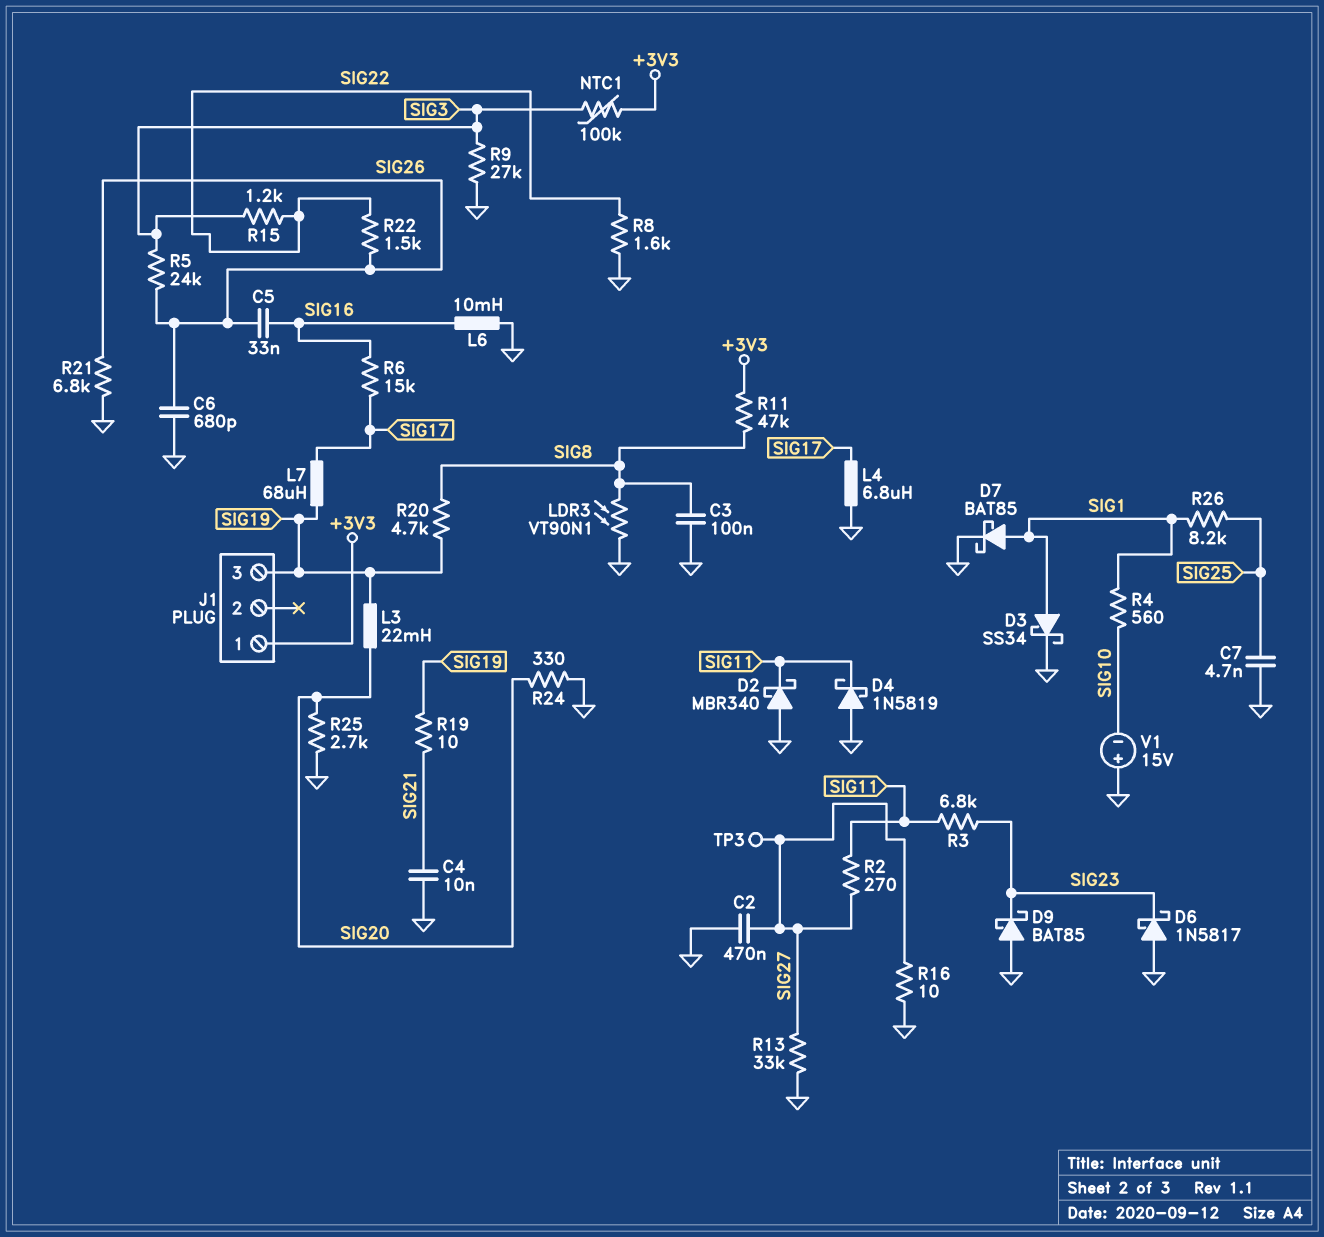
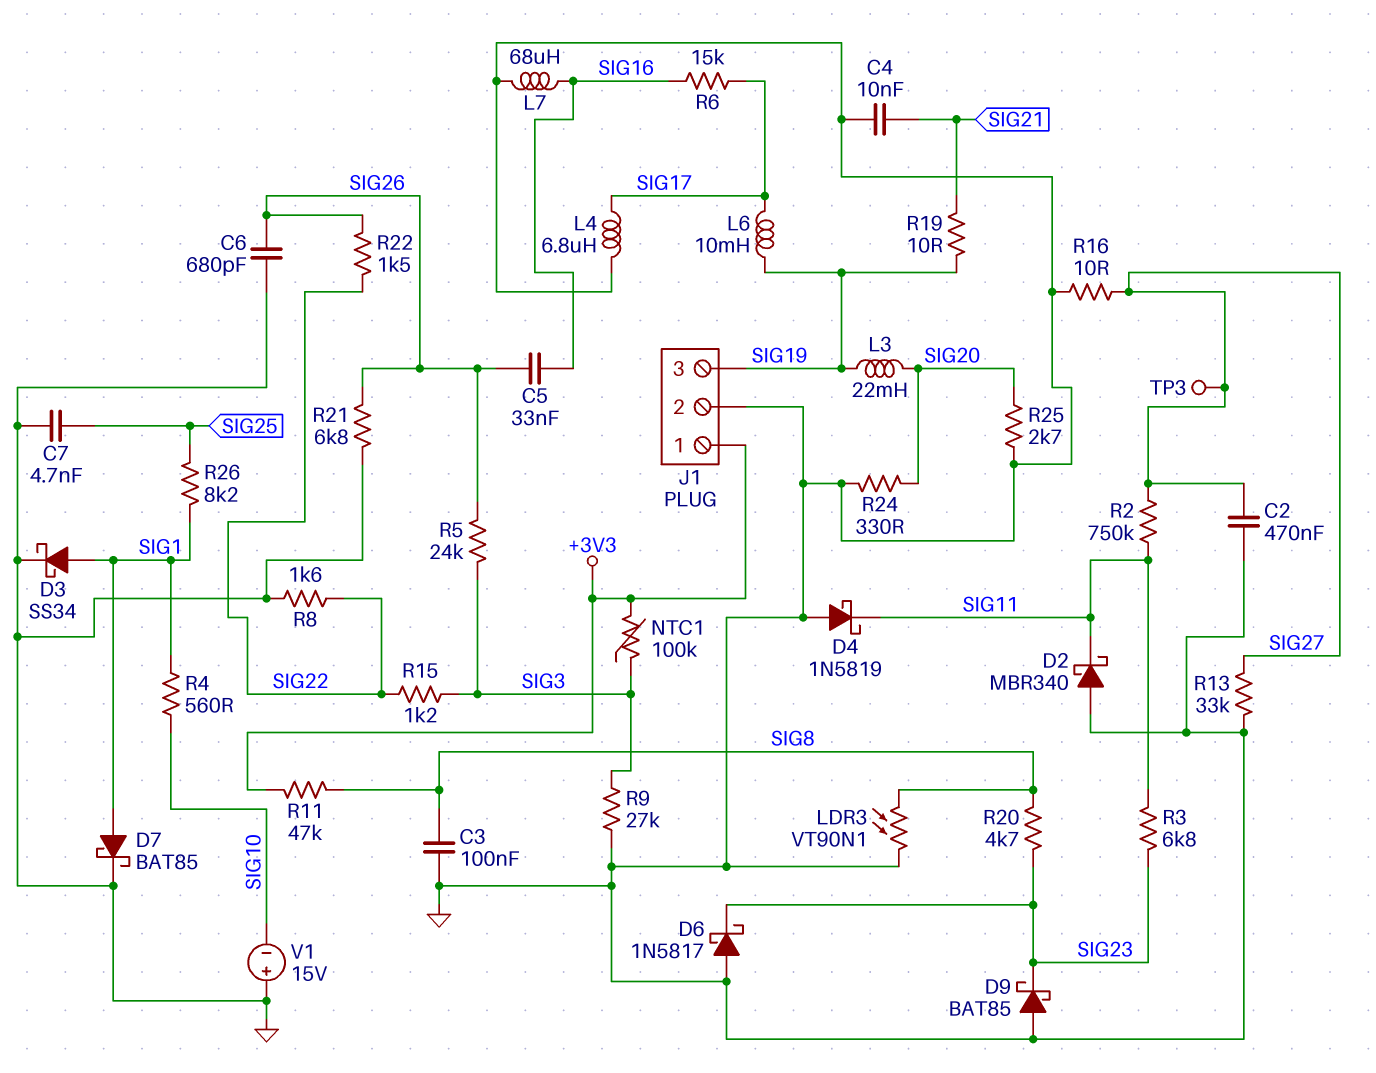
J1 pin 2: none -> GND
L6: 10mH (GND, SIG16) -> 10mH (SIG17, SIG19)
L7: 68uH (SIG17, SIG19) -> 68uH (GND, SIG16)
R2: 270 (SIG11, SIG27) -> 750k (SIG11, SIG27)
R20: 4.7k (SIG8, SIG19) -> 4.7k (SIG8, SIG23)

